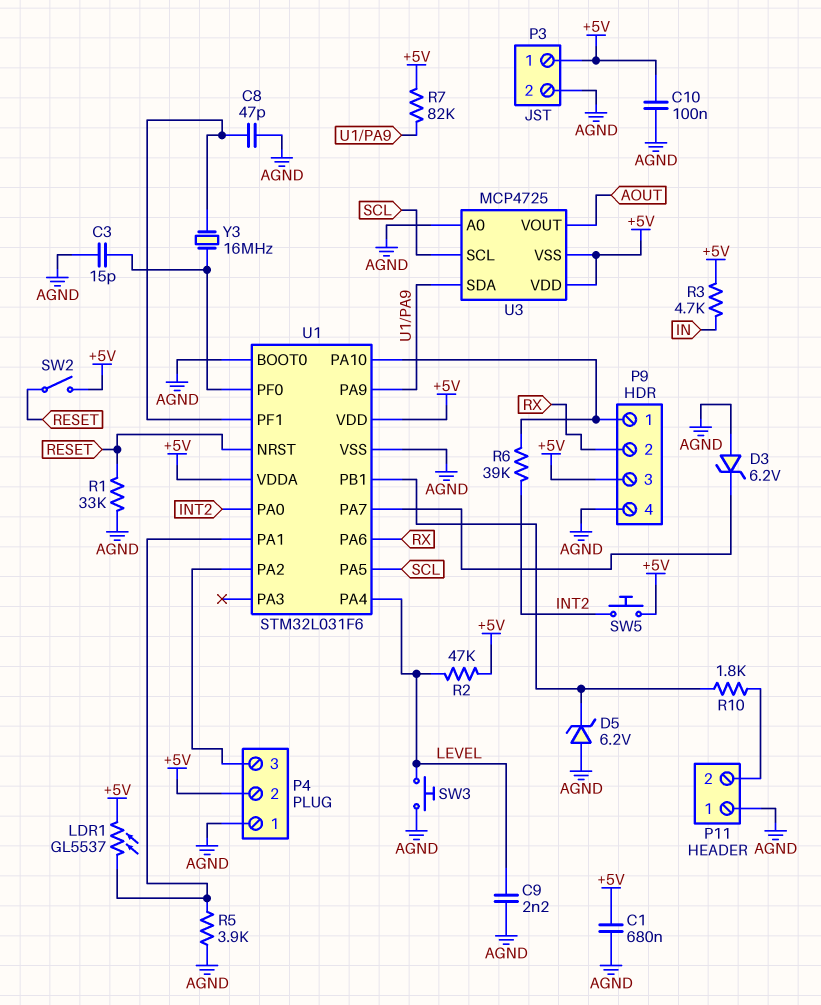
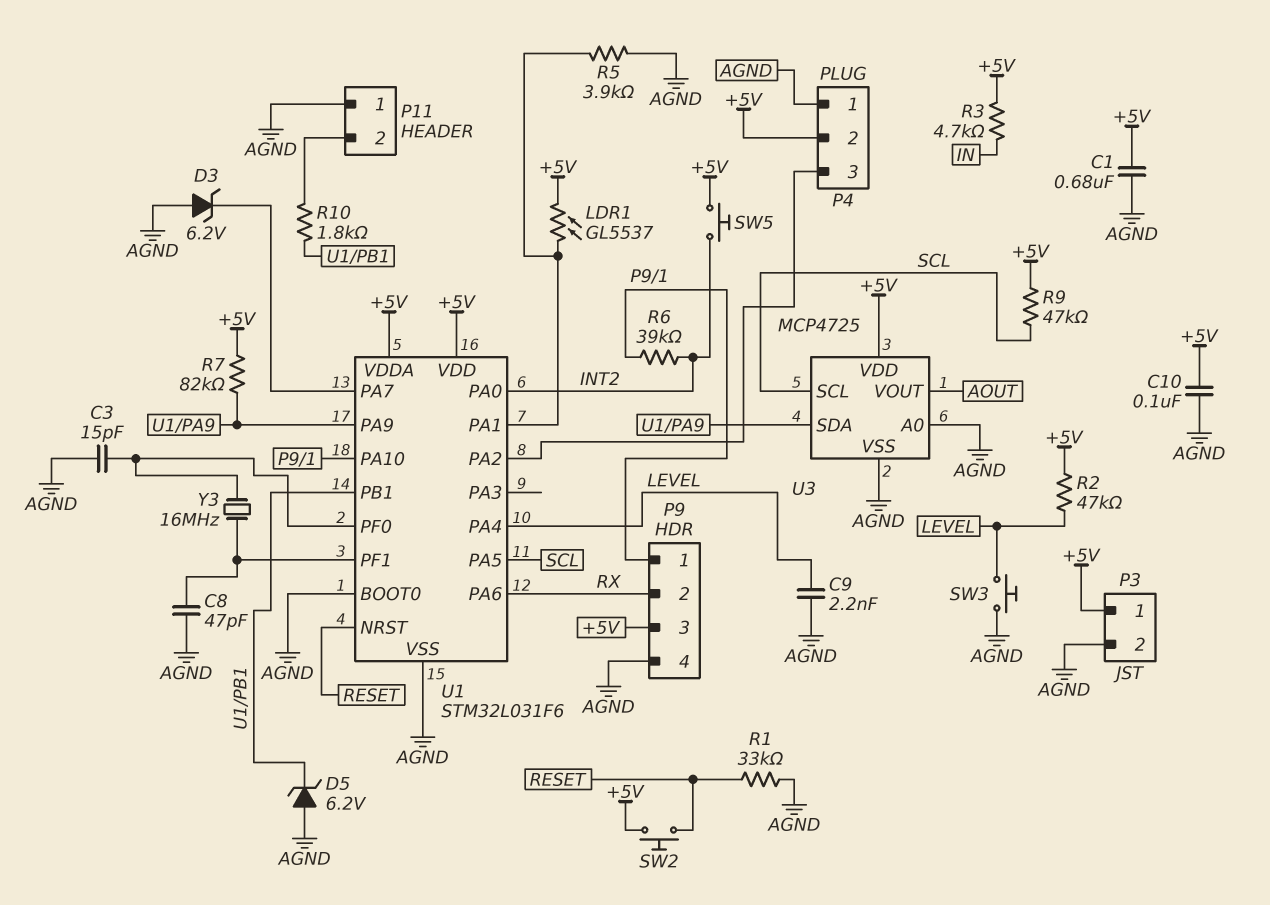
R9: none -> 47k (+5V, SCL)
SW2: switch (+5V, RESET) -> button (+5V, RESET)
U3 pin VSS: +5V -> AGND

